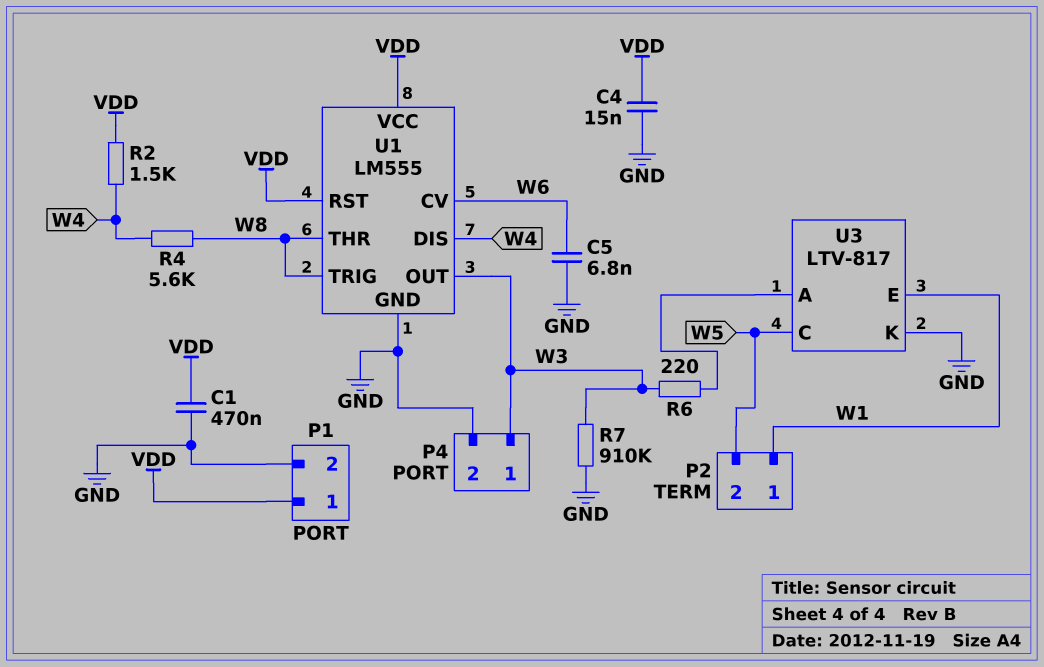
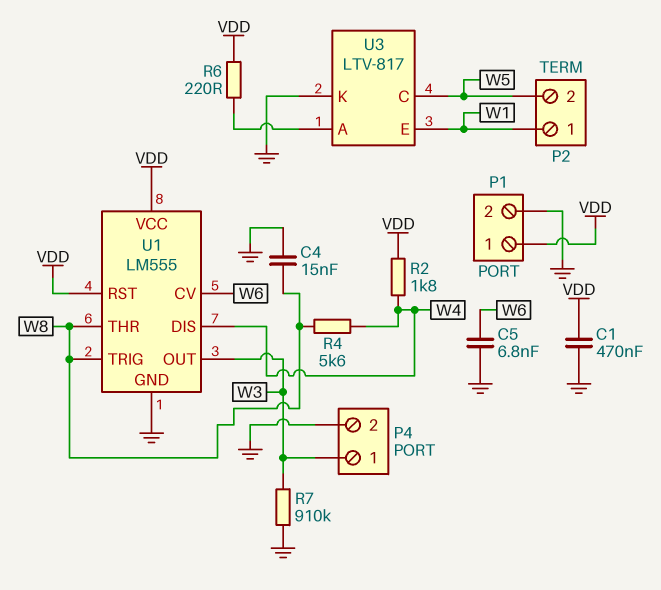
C4: 15nF (GND, VDD) -> 15nF (GND, W8)
R2: 1.5k (VDD, W4) -> 1.8k (VDD, W4)
R6: 220 (U3/A, W3) -> 220 (U3/A, VDD)

